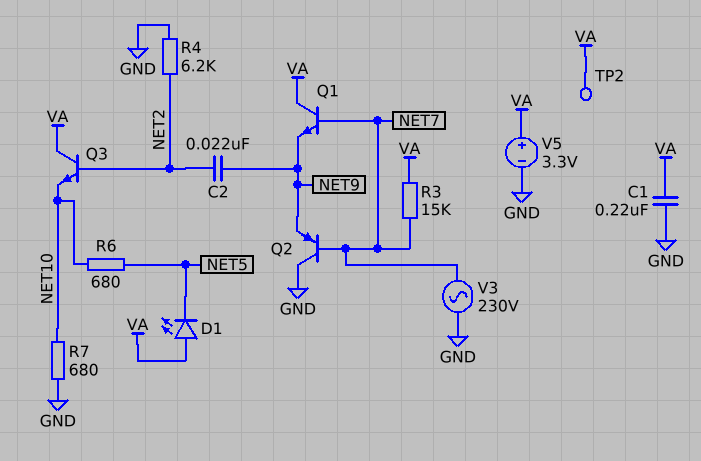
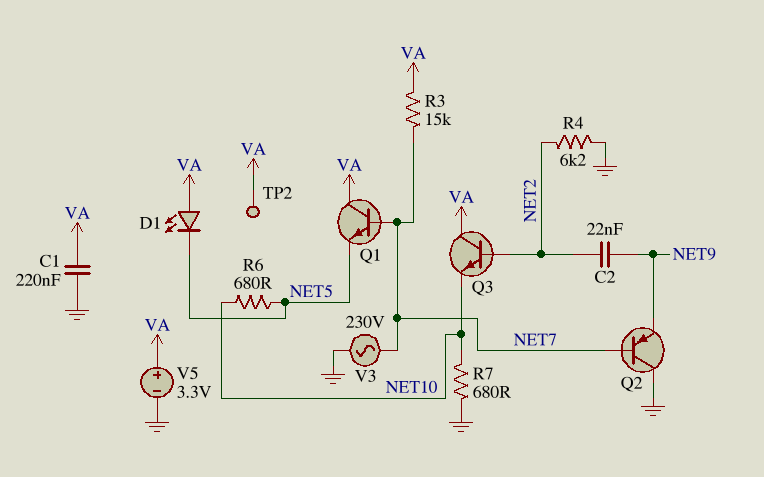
Q1: NPN (B NET7, C VA, E NET9) -> NPN (B NET7, C VA, E NET5)

